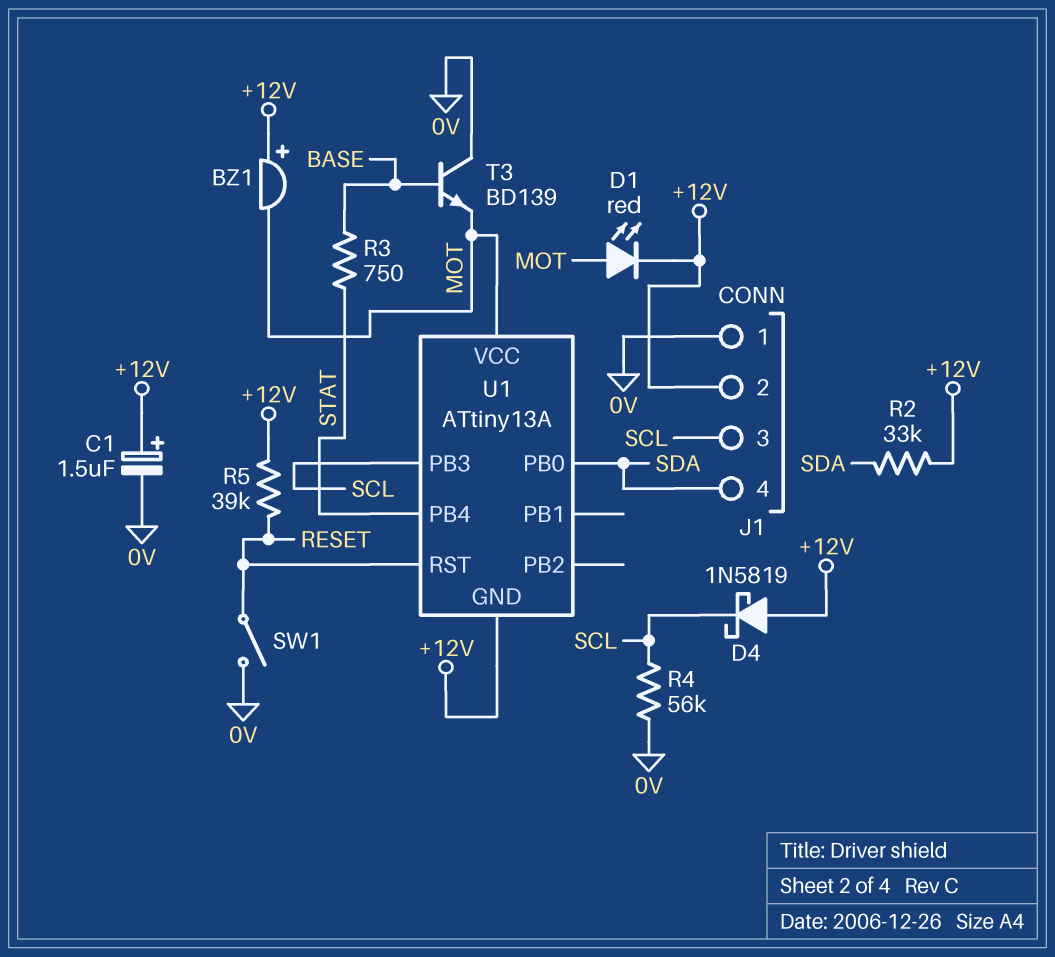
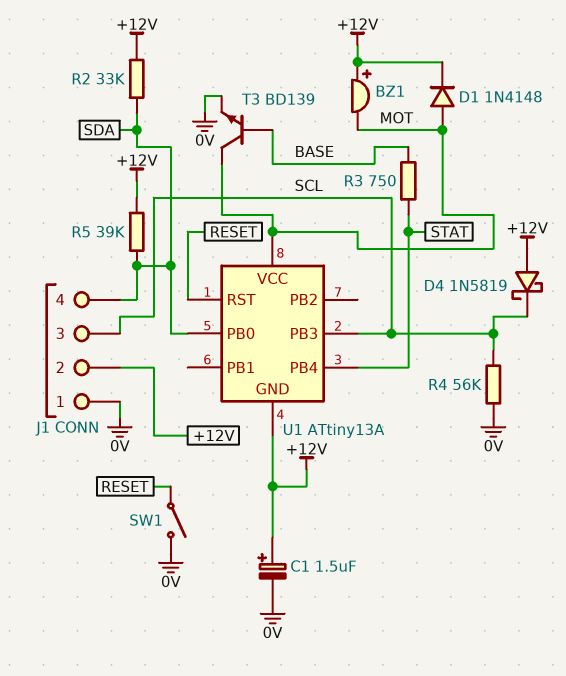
D1: LED red (A MOT, K +12V) -> diode 1N4148 (A MOT, K +12V)
R5: 39k (+12V, RESET) -> 39k (+12V, SDA)
T3: NPN BD139 (B BASE, C 0V, E MOT) -> NPN BD139 (B BASE, C MOT, E 0V)

